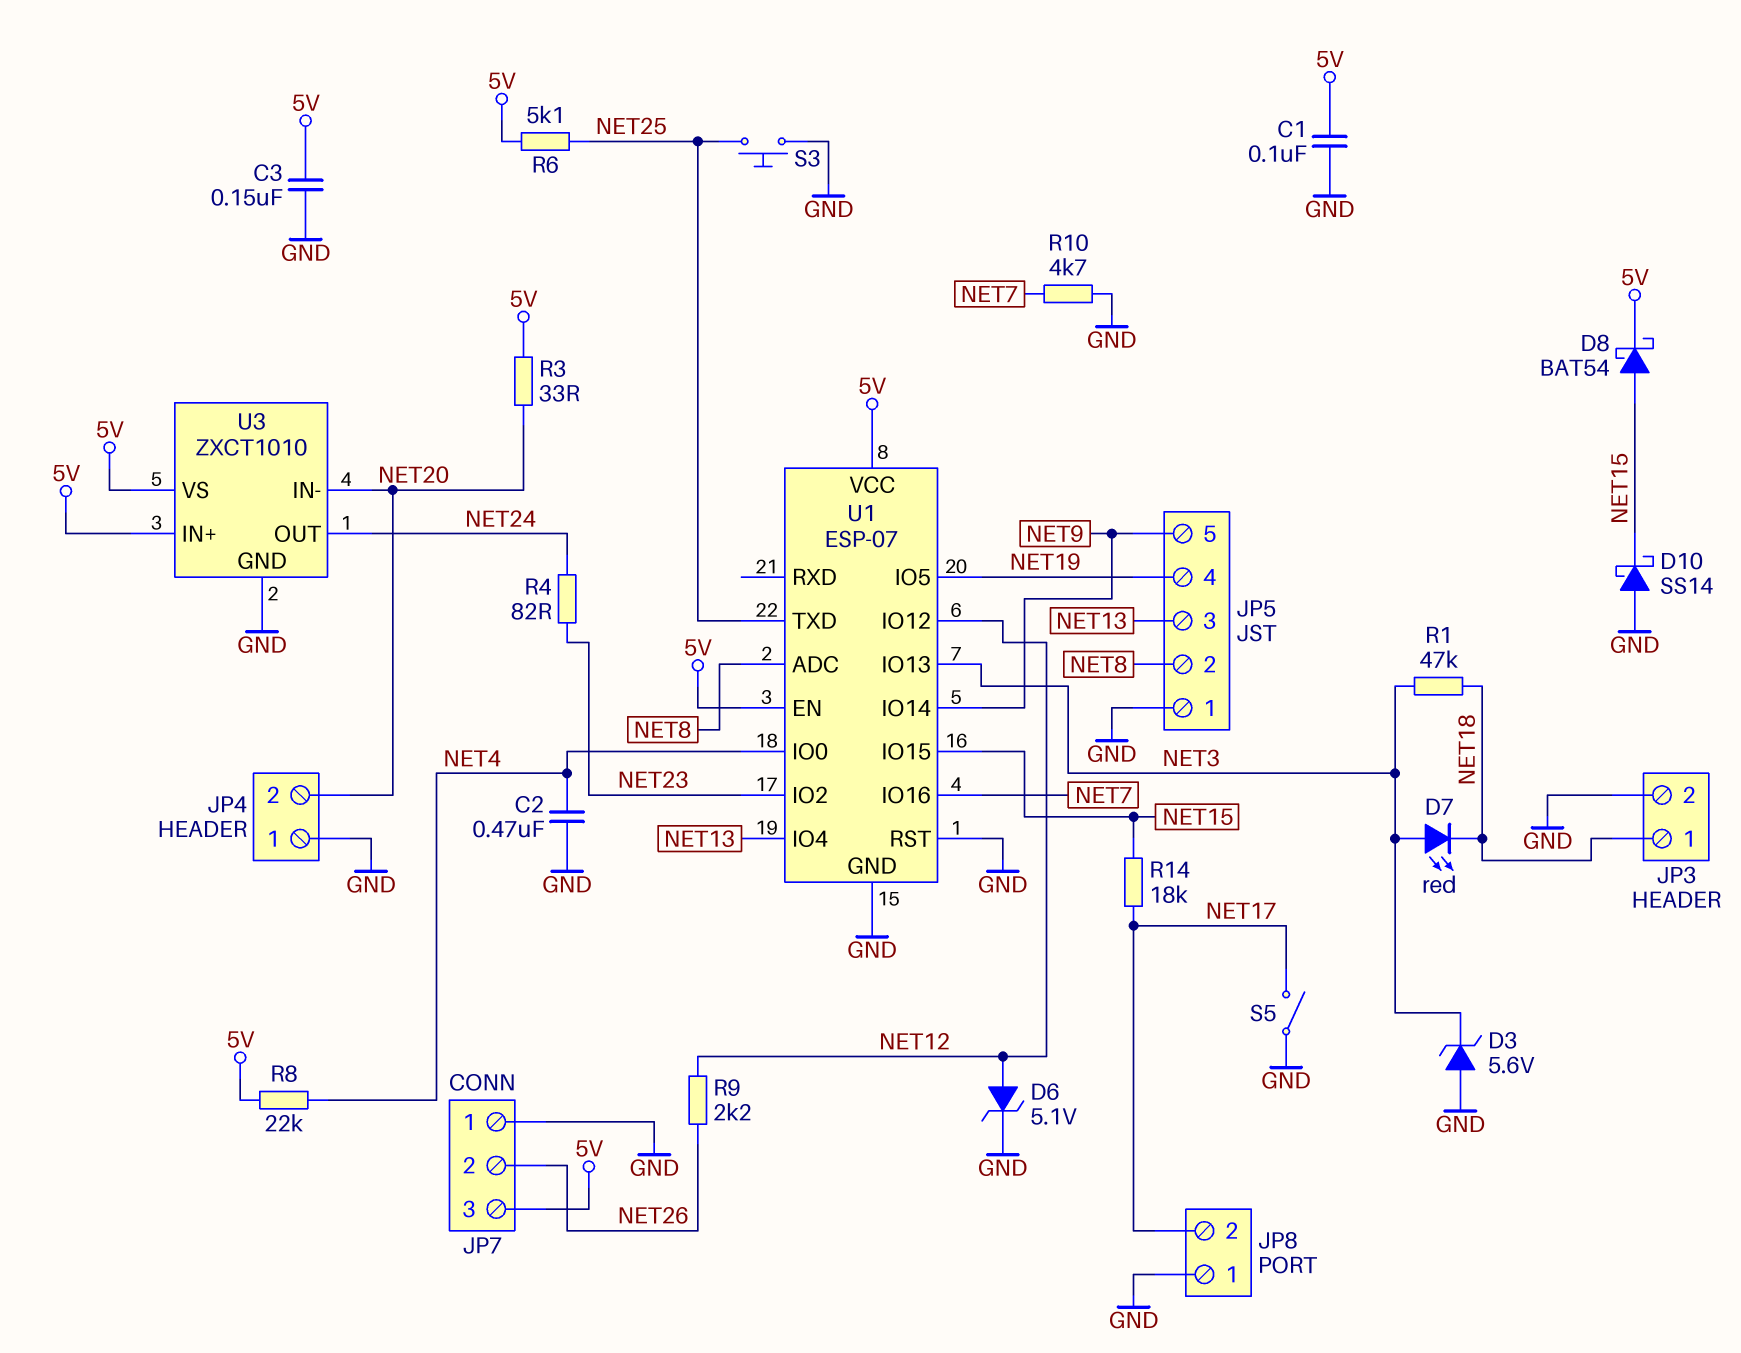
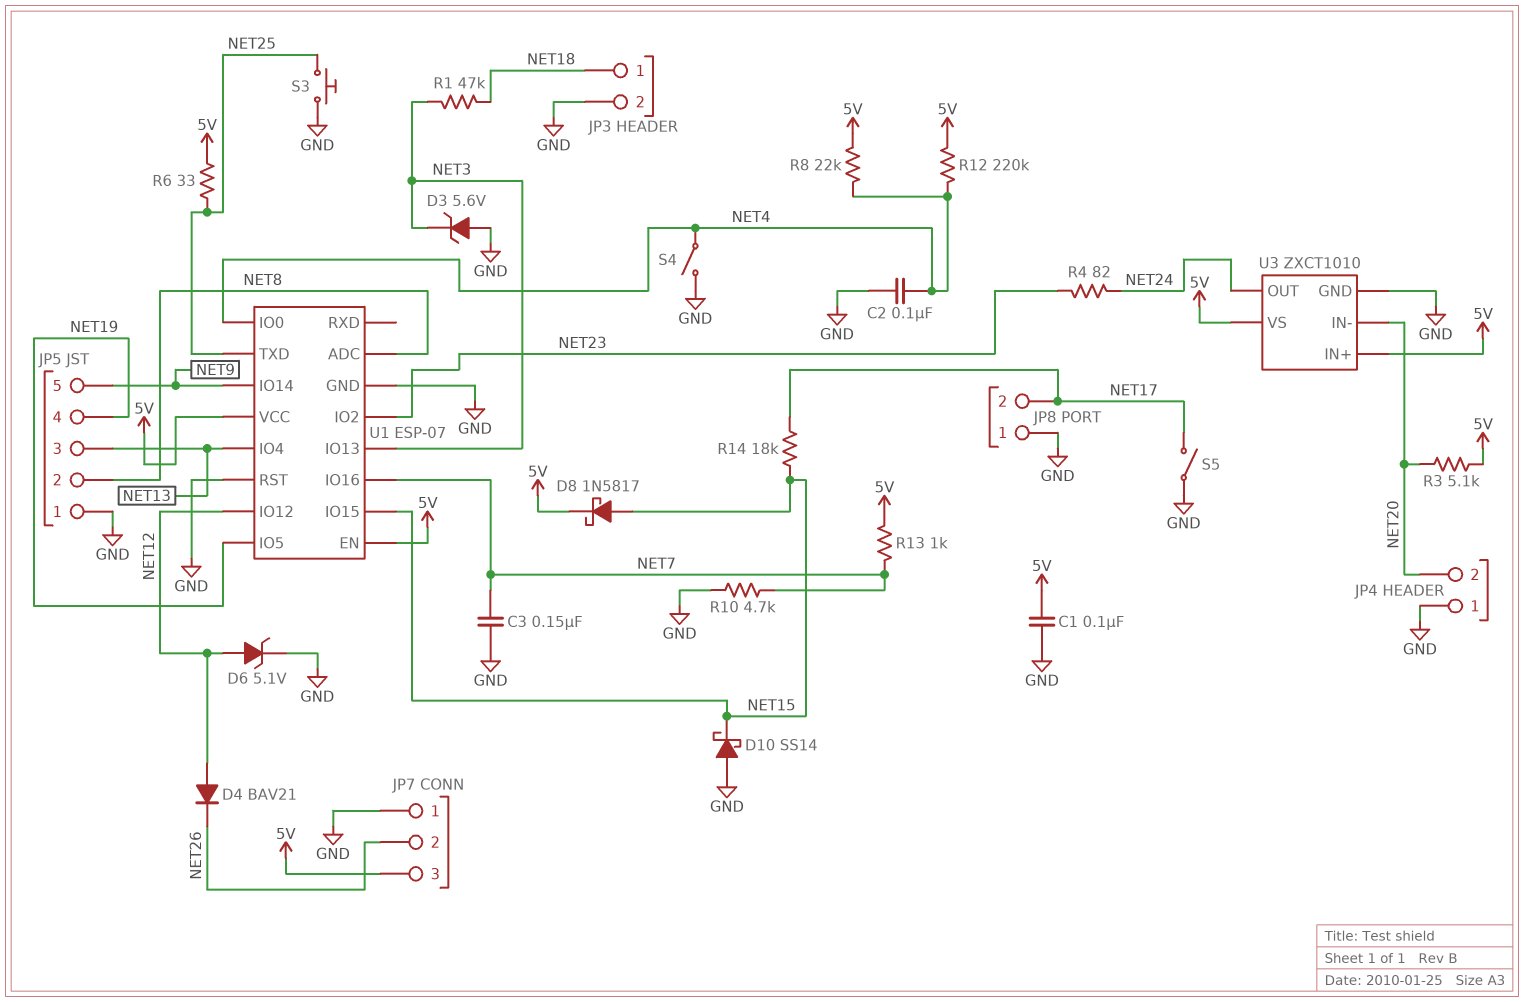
C2: 470nF (GND, NET4) -> 100nF (GND, NET4)
C3: 150nF (5V, GND) -> 150nF (GND, NET7)
D4: none -> diode BAV21 (A NET12, K NET26)
D7: LED red (A NET3, K NET18) -> none
D8: schottky BAT54 (A NET15, K 5V) -> schottky 1N5817 (A NET15, K 5V)
R3: 33 (5V, NET20) -> 5.1k (5V, NET20)
R6: 5.1k (5V, NET25) -> 33 (5V, NET25)
R9: 2.2k (NET12, NET26) -> none
R12: none -> 220k (5V, NET4)
R13: none -> 1k (5V, NET7)
S4: none -> switch (GND, NET4)

